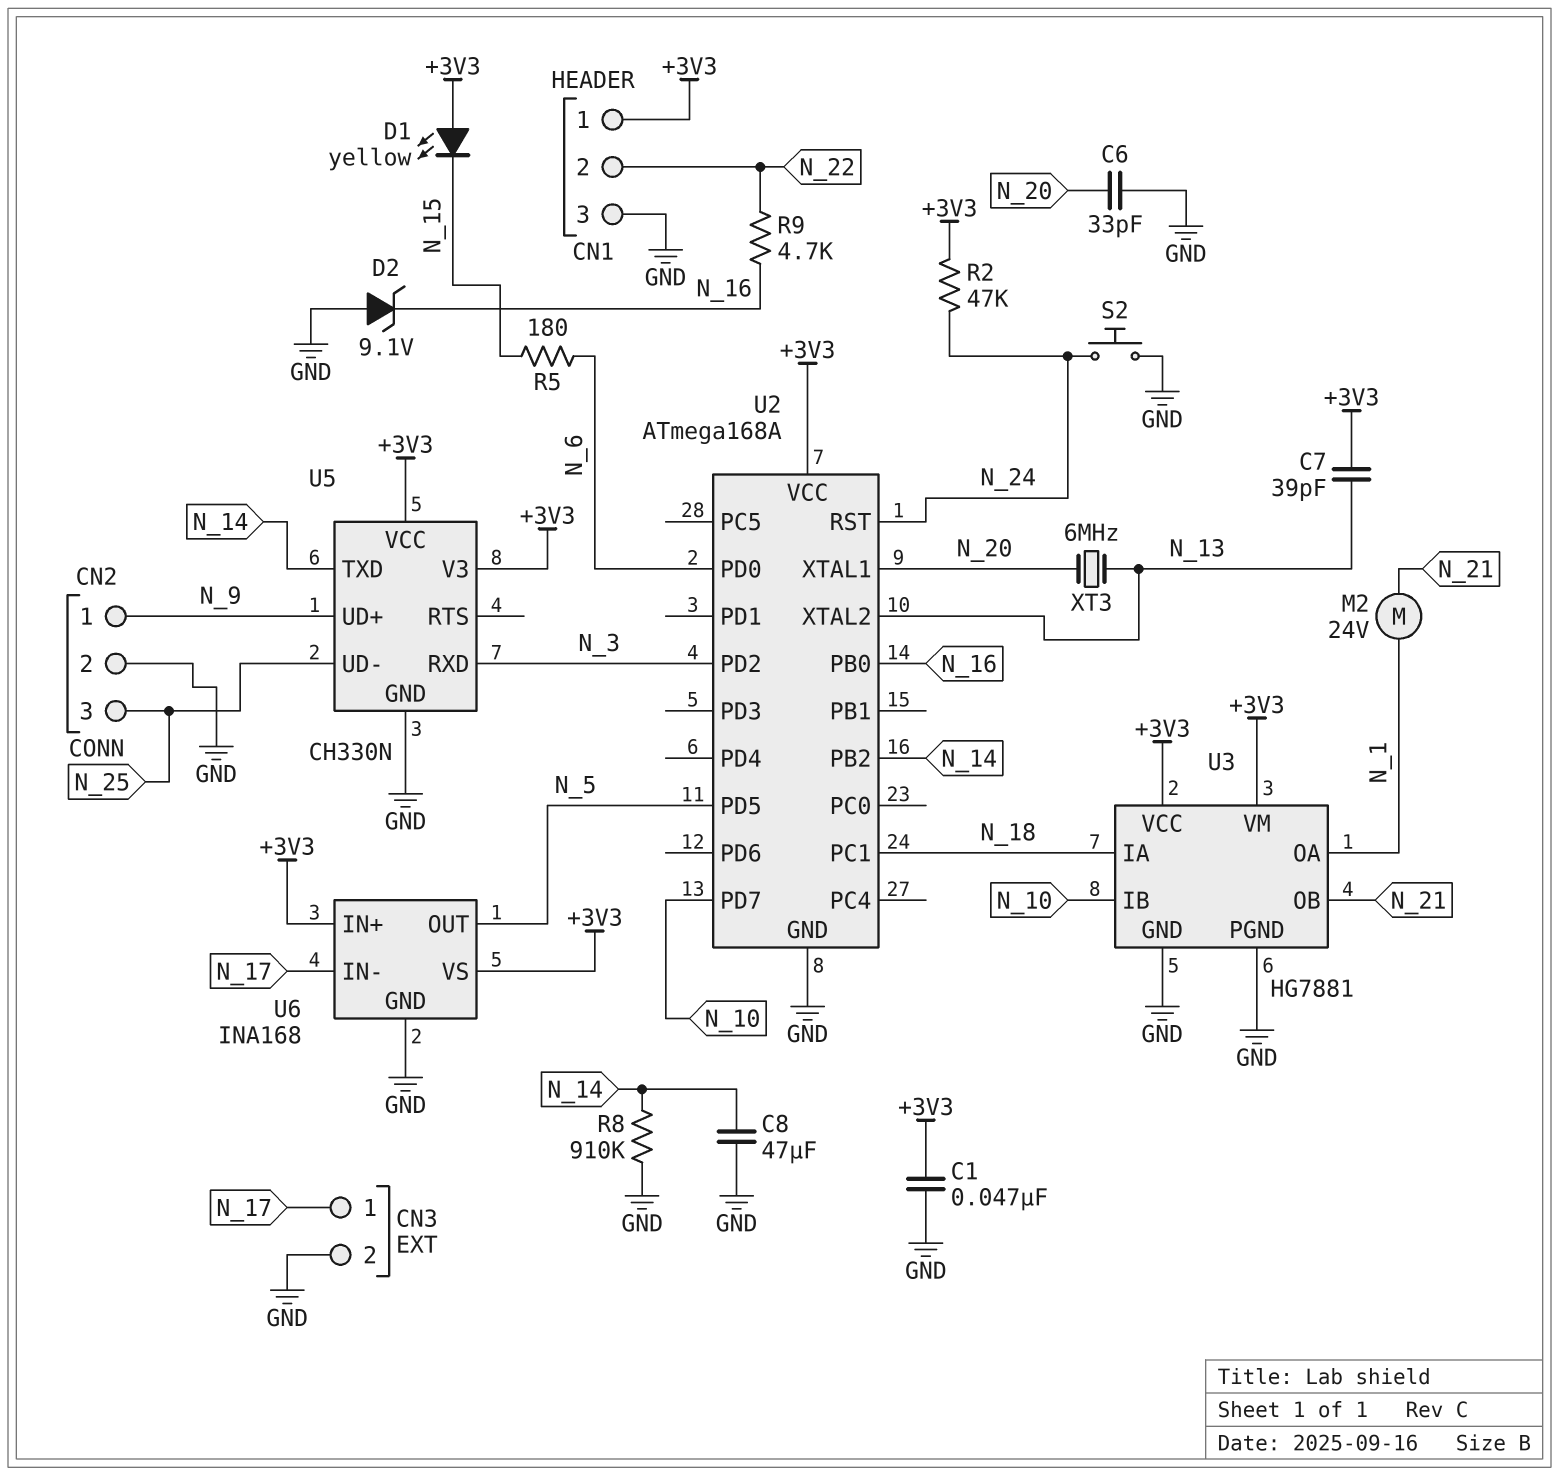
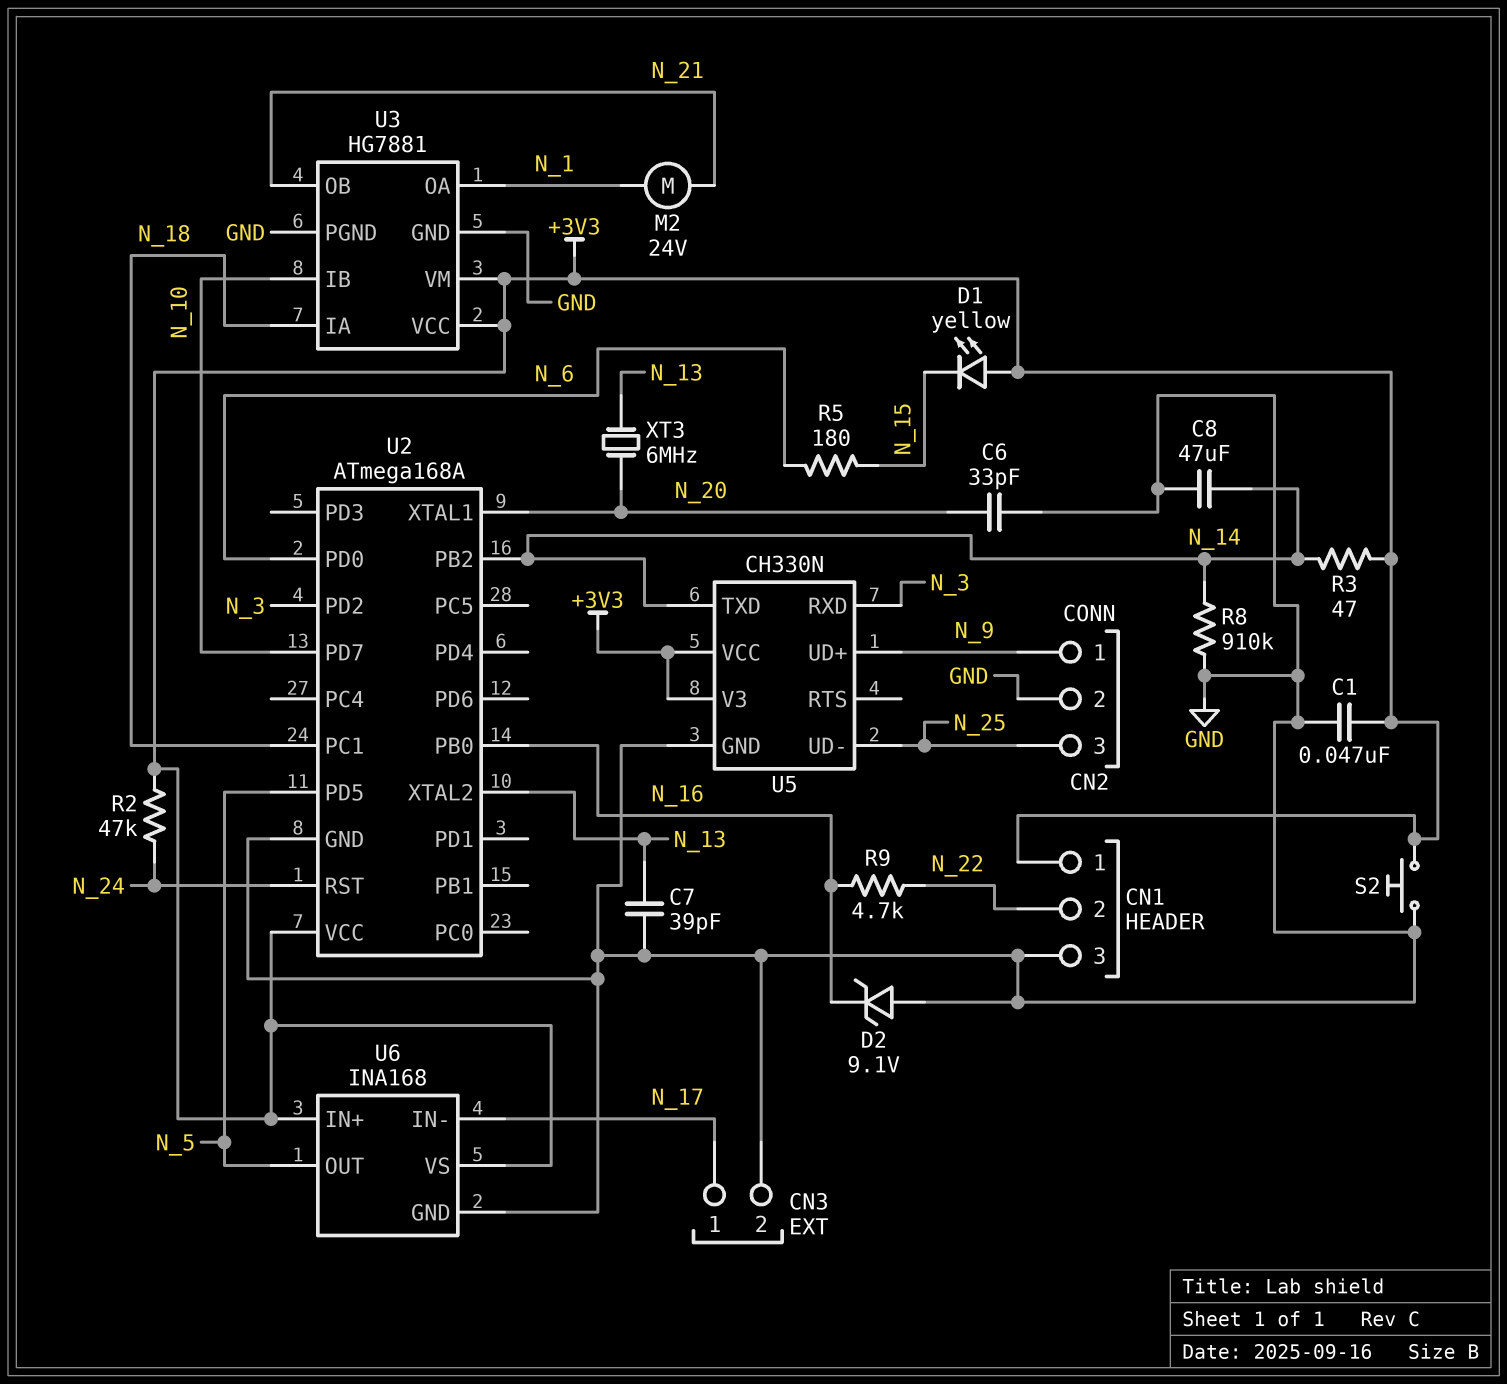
C7: 39pF (+3V3, N_13) -> 39pF (GND, N_13)
R3: none -> 47 (+3V3, N_14)
S2: button (GND, N_24) -> button (+3V3, GND)

